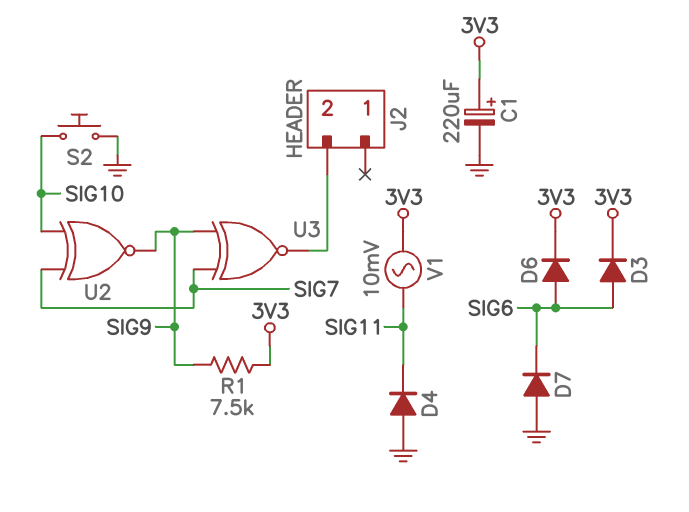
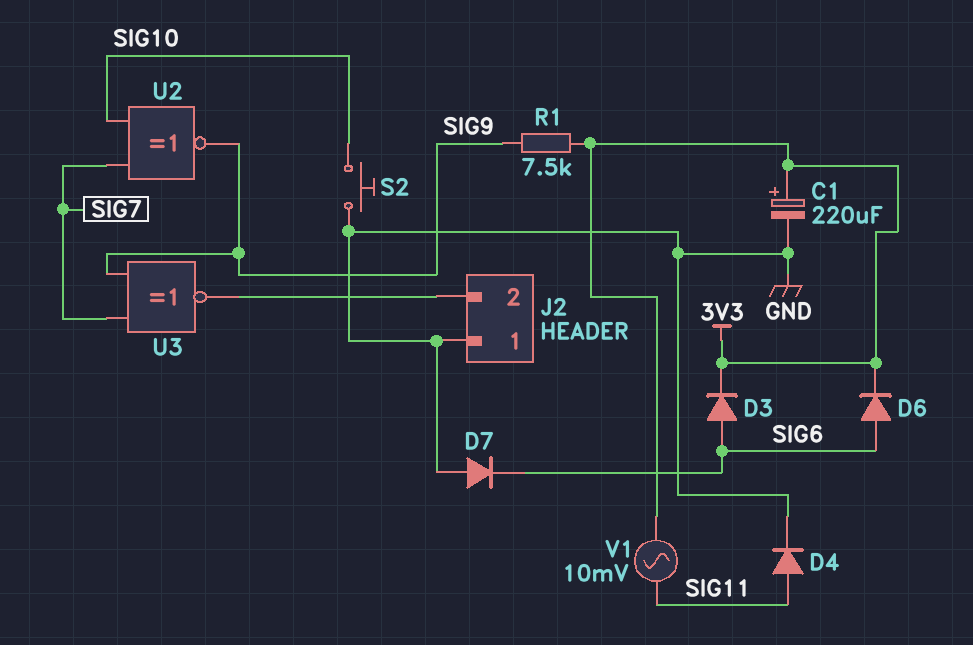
D4: diode (A GND, K SIG11) -> diode (A SIG11, K GND)
J2 pin 1: none -> GND

